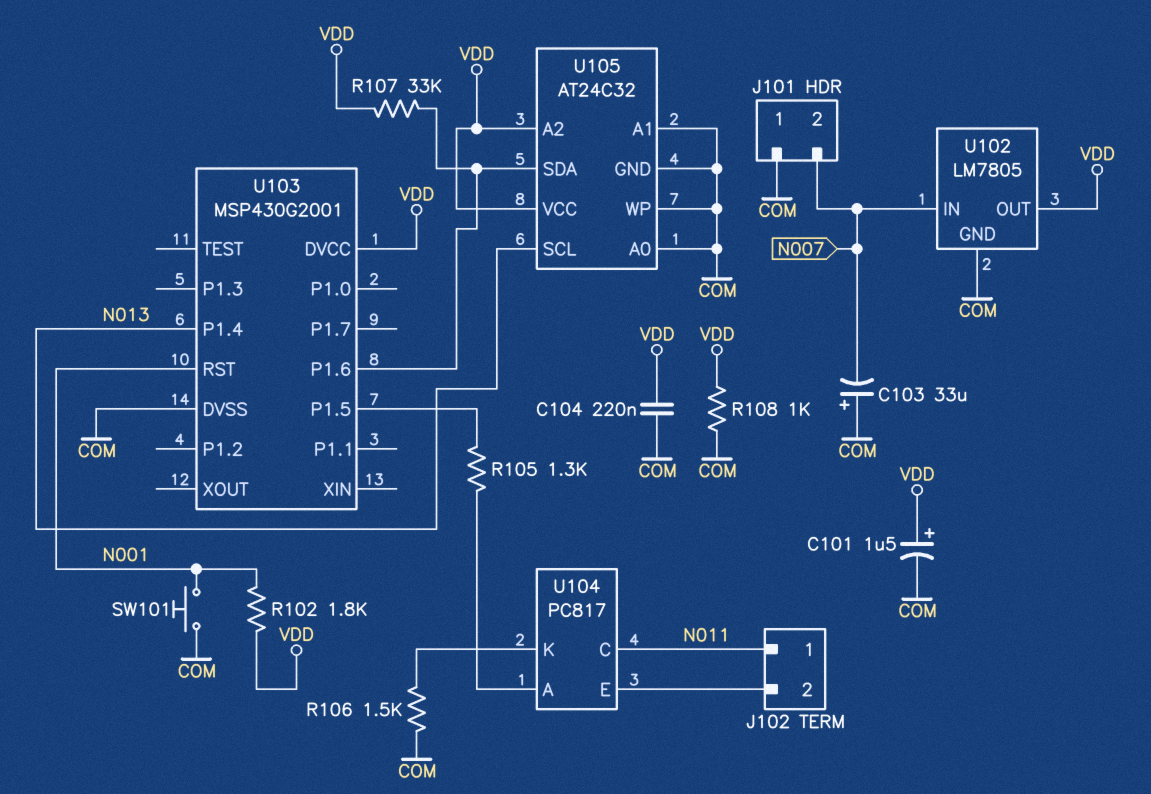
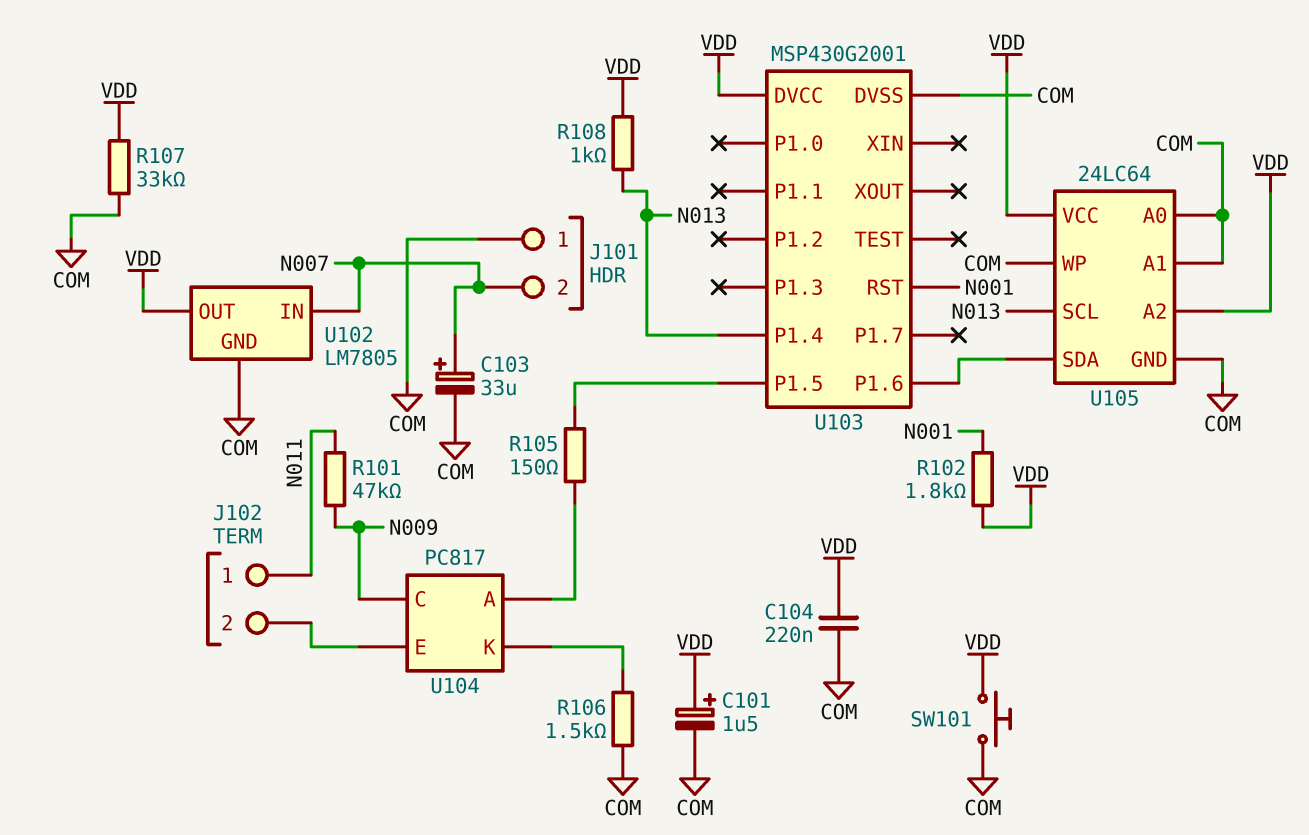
C103: 33uF (plus COM, minus N007) -> 33uF (plus N007, minus COM)
R101: none -> 47k (N009, N011)
R105: 1.3k (U103/P1.5, U104/A) -> 150 (U103/P1.5, U104/A)
R107: 33k (U103/P1.6, VDD) -> 33k (COM, VDD)
R108: 1k (COM, VDD) -> 1k (N013, VDD)
SW101: button (COM, N001) -> button (COM, VDD)
U104 pin C: N011 -> N009
U105: AT24C32 -> 24LC64

